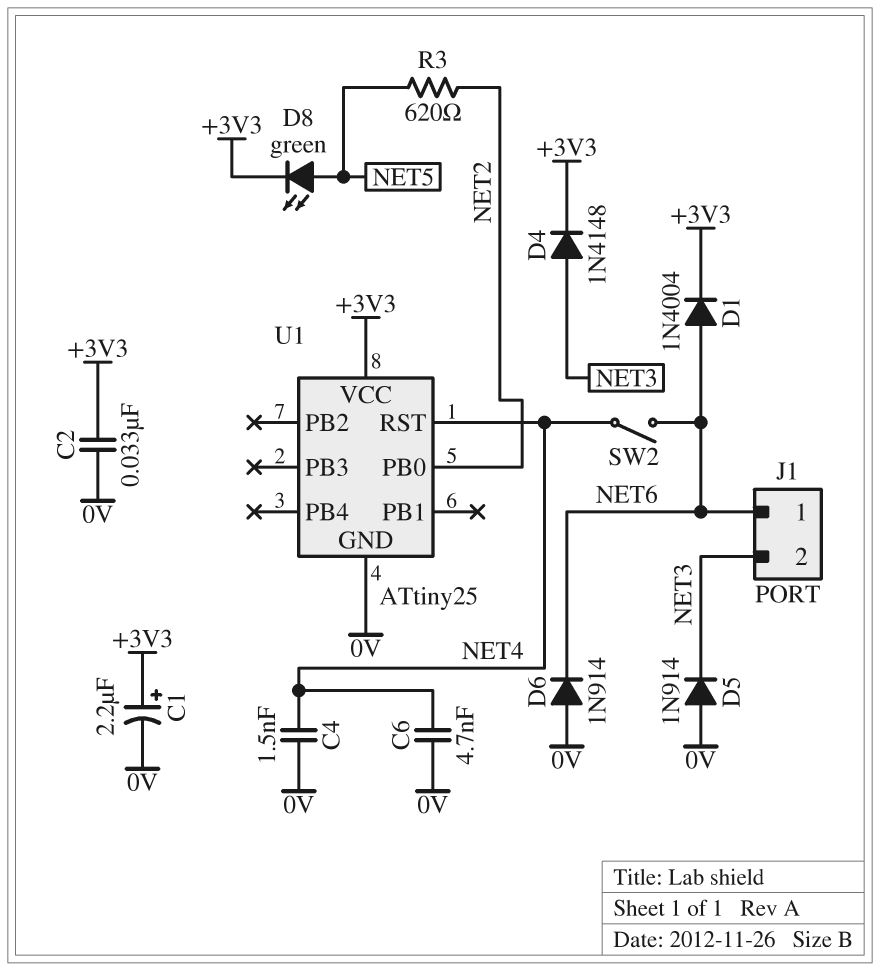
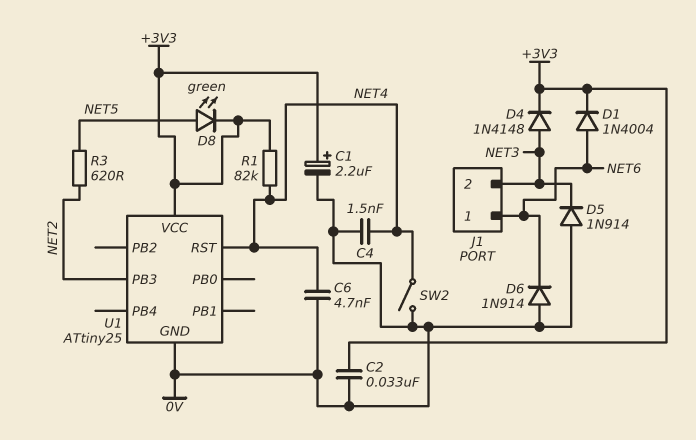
R1: none -> 82k (+3V3, NET4)
SW2: switch (NET4, NET6) -> switch (0V, NET4)
U1 pin PB0: NET2 -> none
U1 pin PB3: none -> NET2

